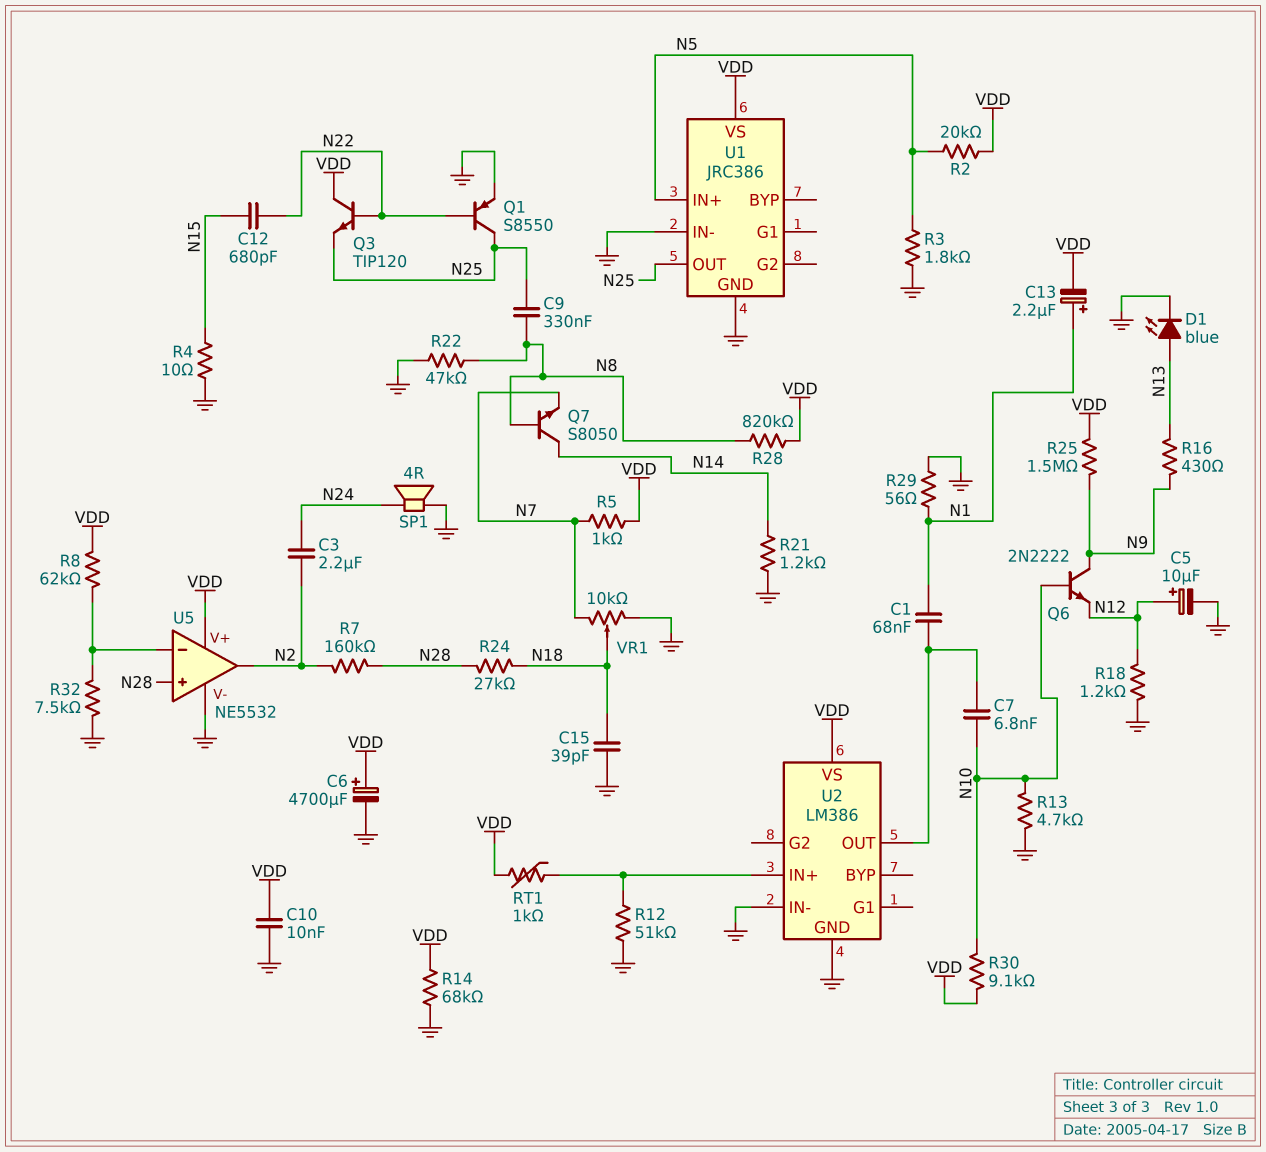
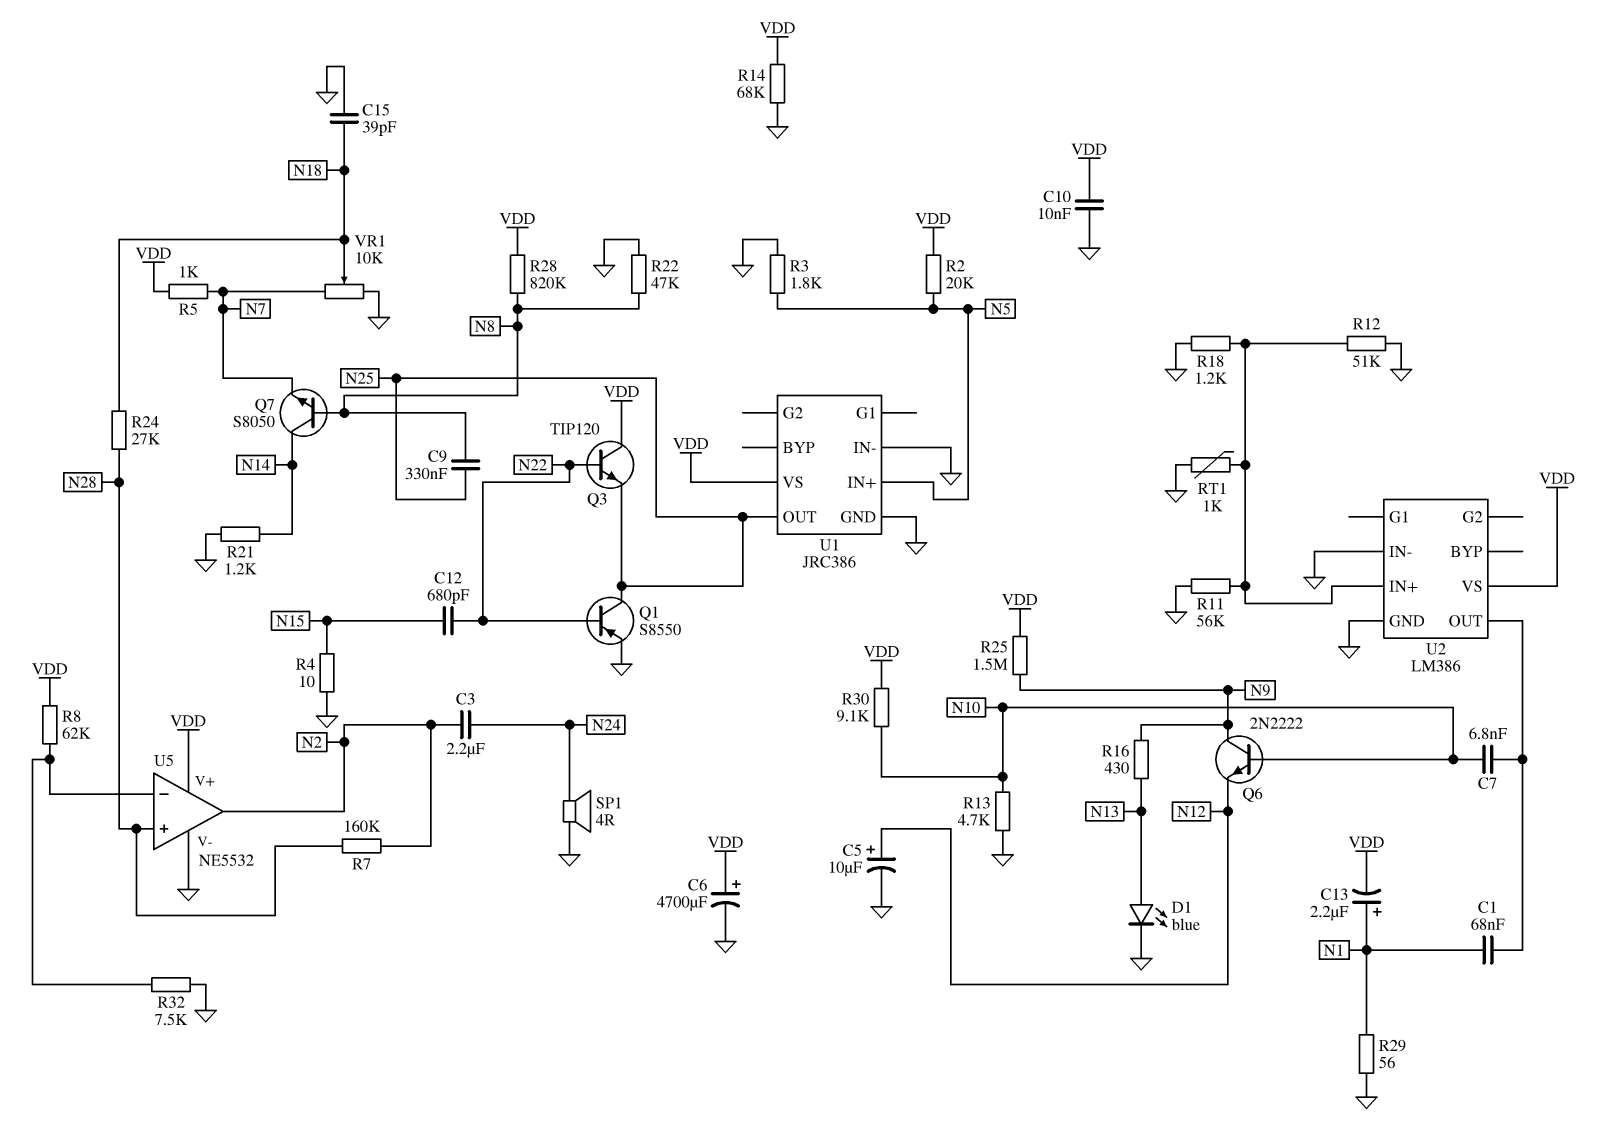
R11: none -> 56k (GND, U2/IN+)
R18: 1.2k (GND, N12) -> 1.2k (GND, U2/IN+)
RT1: 1k (U2/IN+, VDD) -> 1k (GND, U2/IN+)

